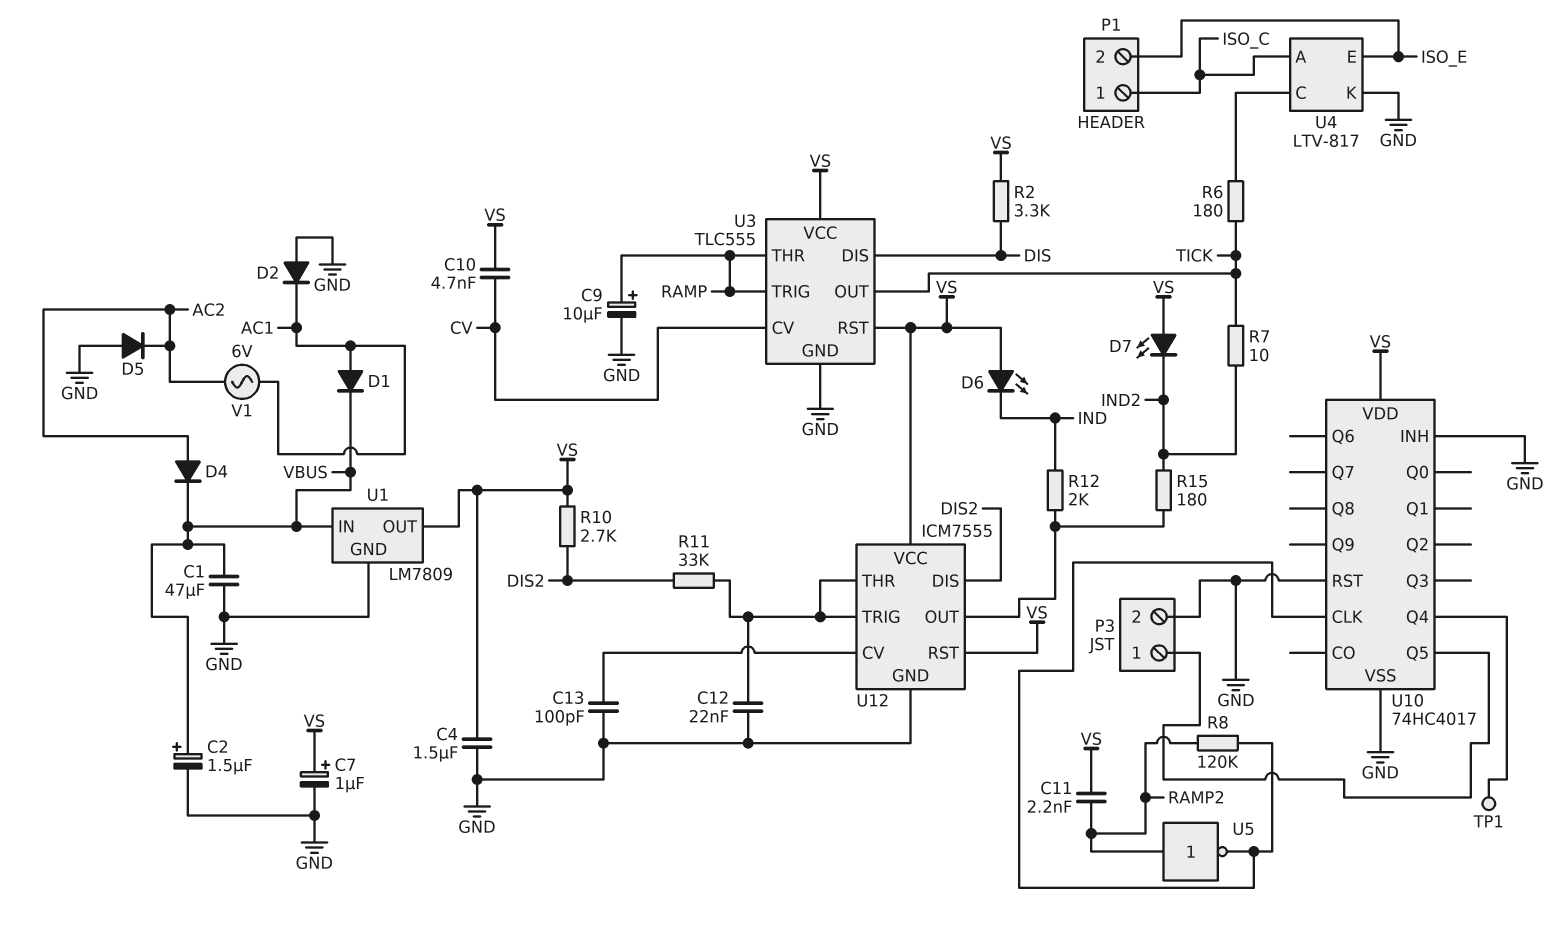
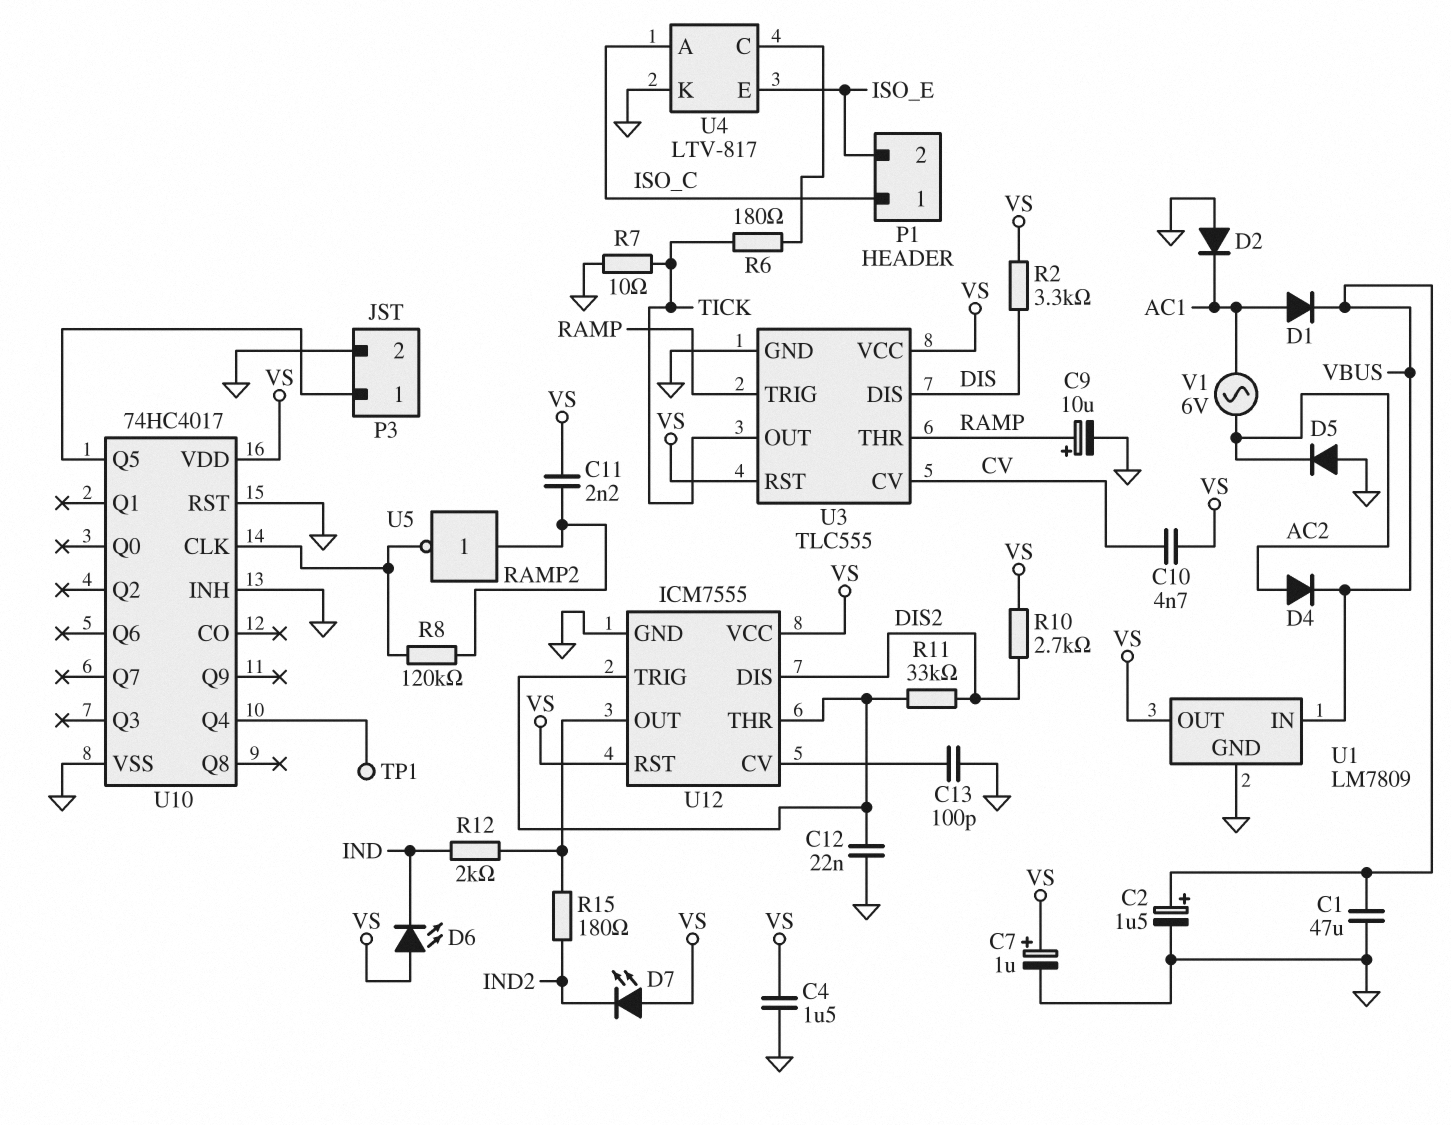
R7: 10 (IND2, TICK) -> 10 (GND, TICK)

